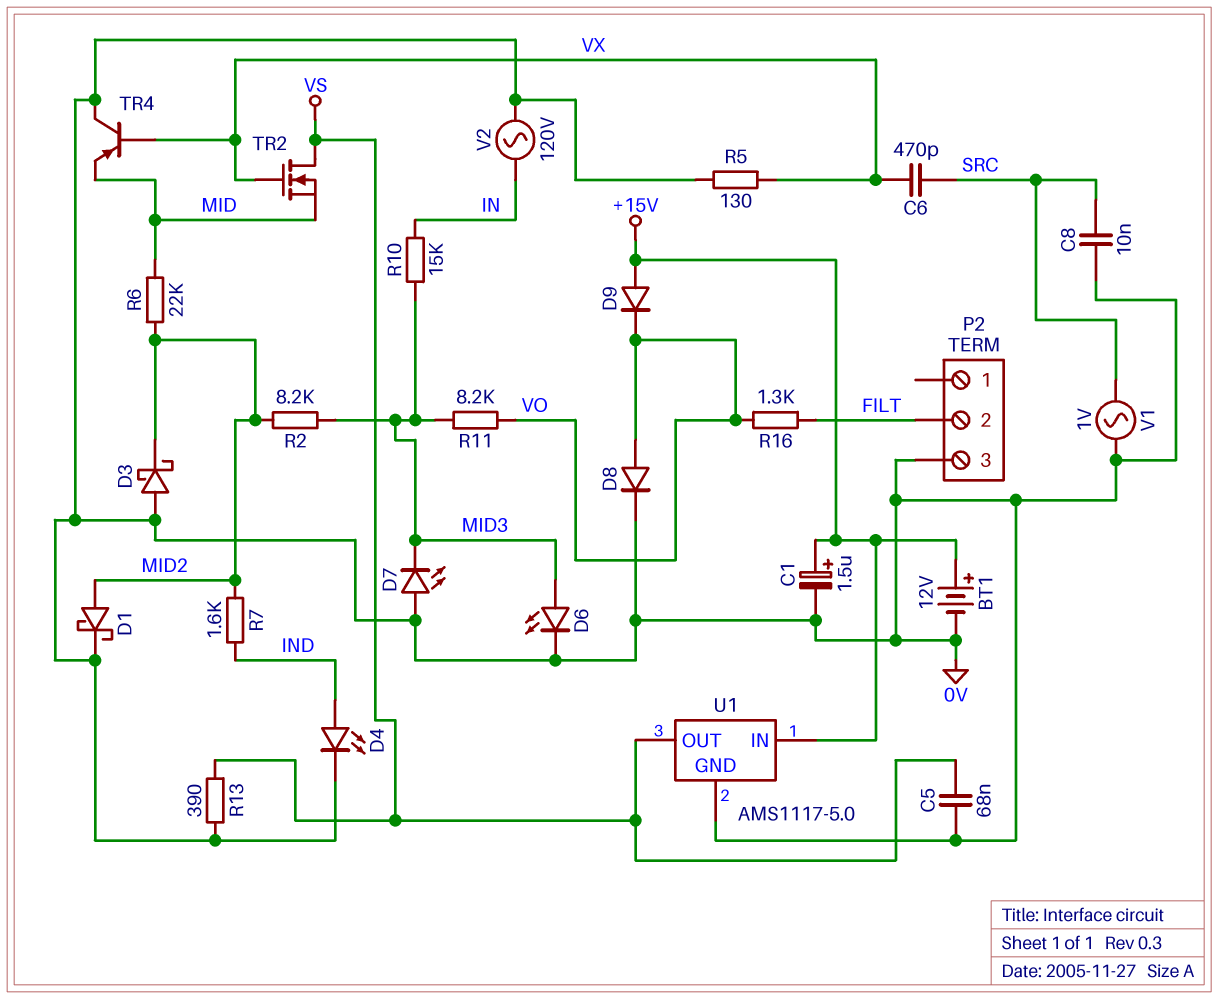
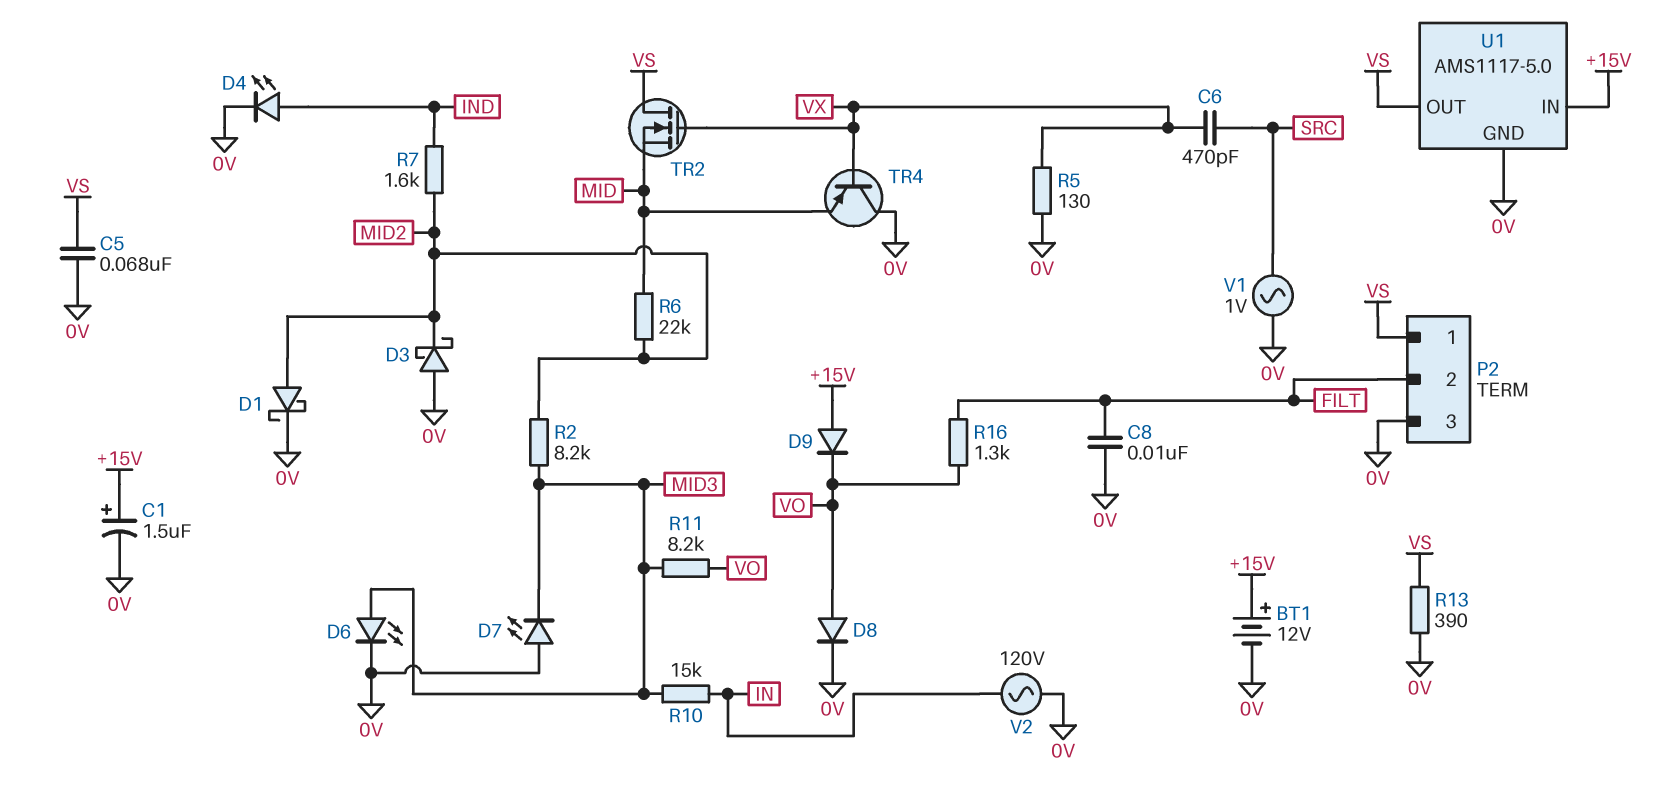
C8: 10nF (0V, SRC) -> 10nF (0V, FILT)
P2 pin 1: none -> VS

